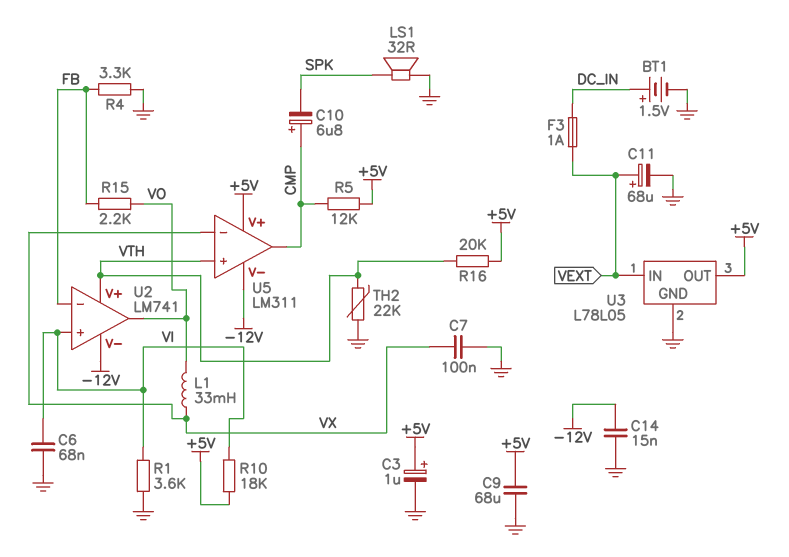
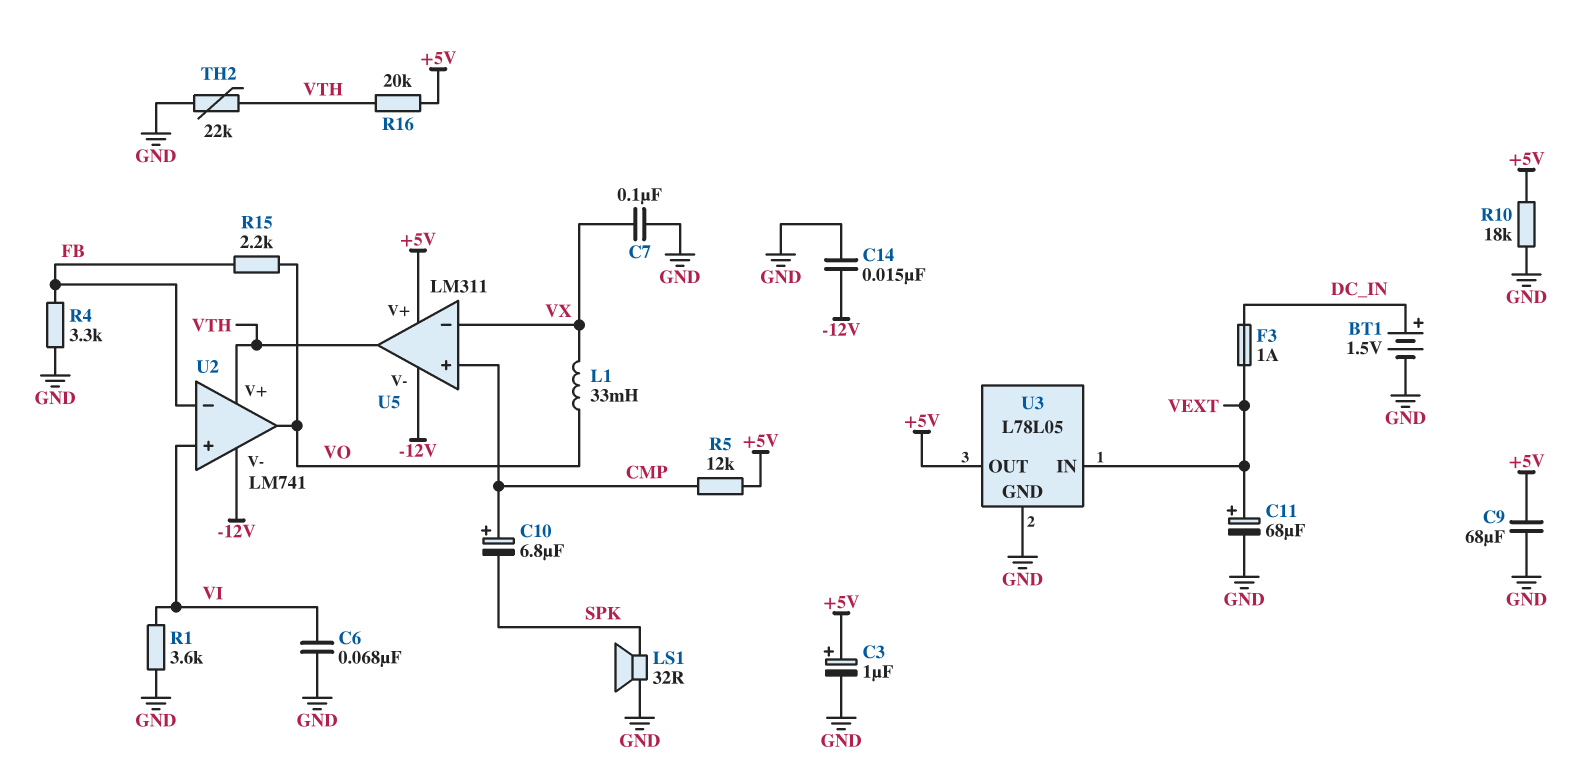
R10: 18k (+5V, VI) -> 18k (+5V, GND)
U5 pin in+: VTH -> CMP
U5 pin out: CMP -> VTH

